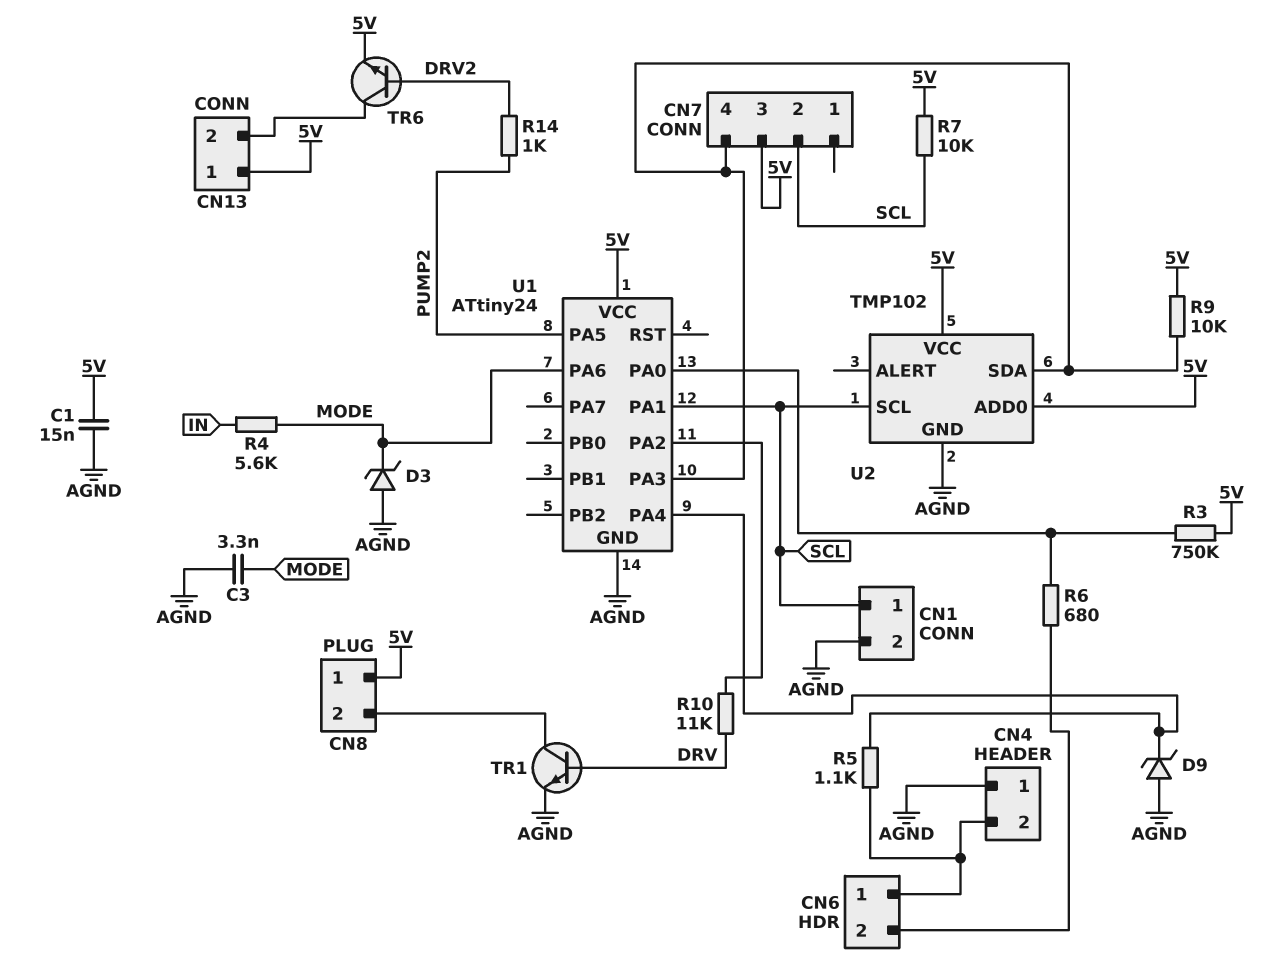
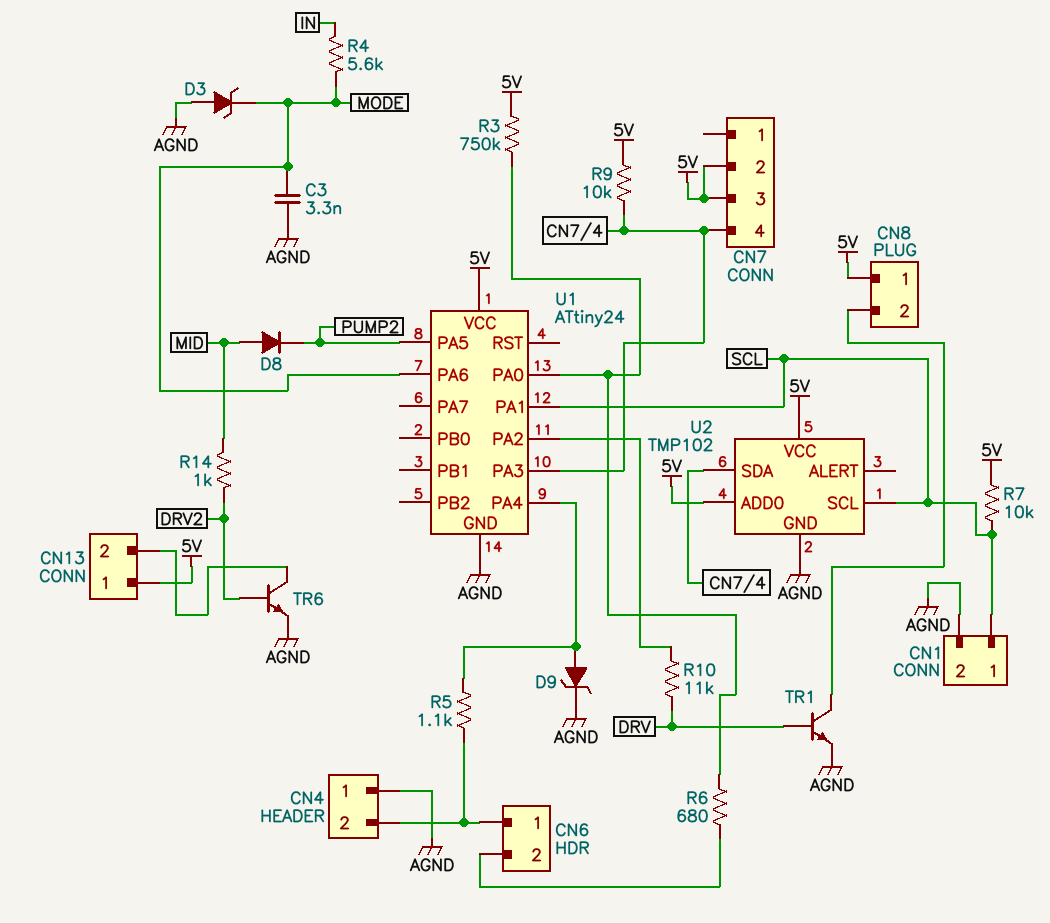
C1: 15nF (5V, AGND) -> none
CN7 pin 2: SCL -> 5V
D8: none -> diode (A MID, K PUMP2)
D9: zener (A AGND, K U1/PA4) -> zener (A U1/PA4, K AGND)
R14: 1k (DRV2, PUMP2) -> 1k (DRV2, MID)
TR6: NPN (B DRV2, C CN13/2, E 5V) -> NPN (B DRV2, C CN13/2, E AGND)

